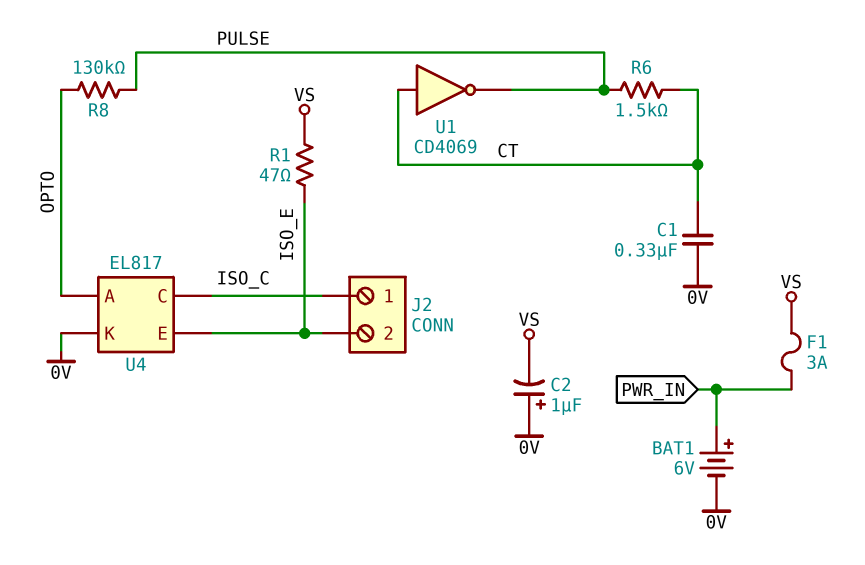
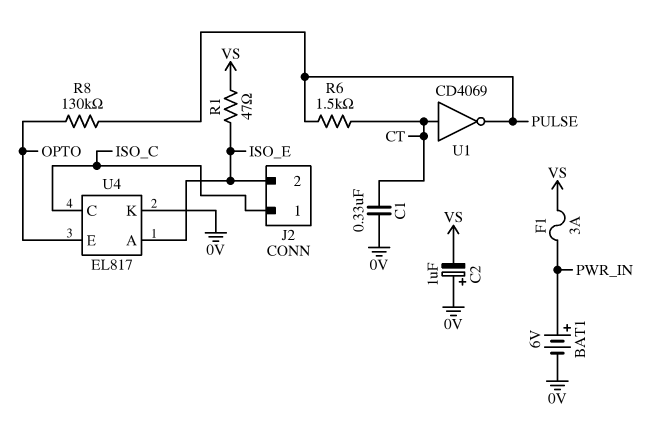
U4 pin A: OPTO -> ISO_E
U4 pin E: ISO_E -> OPTO

